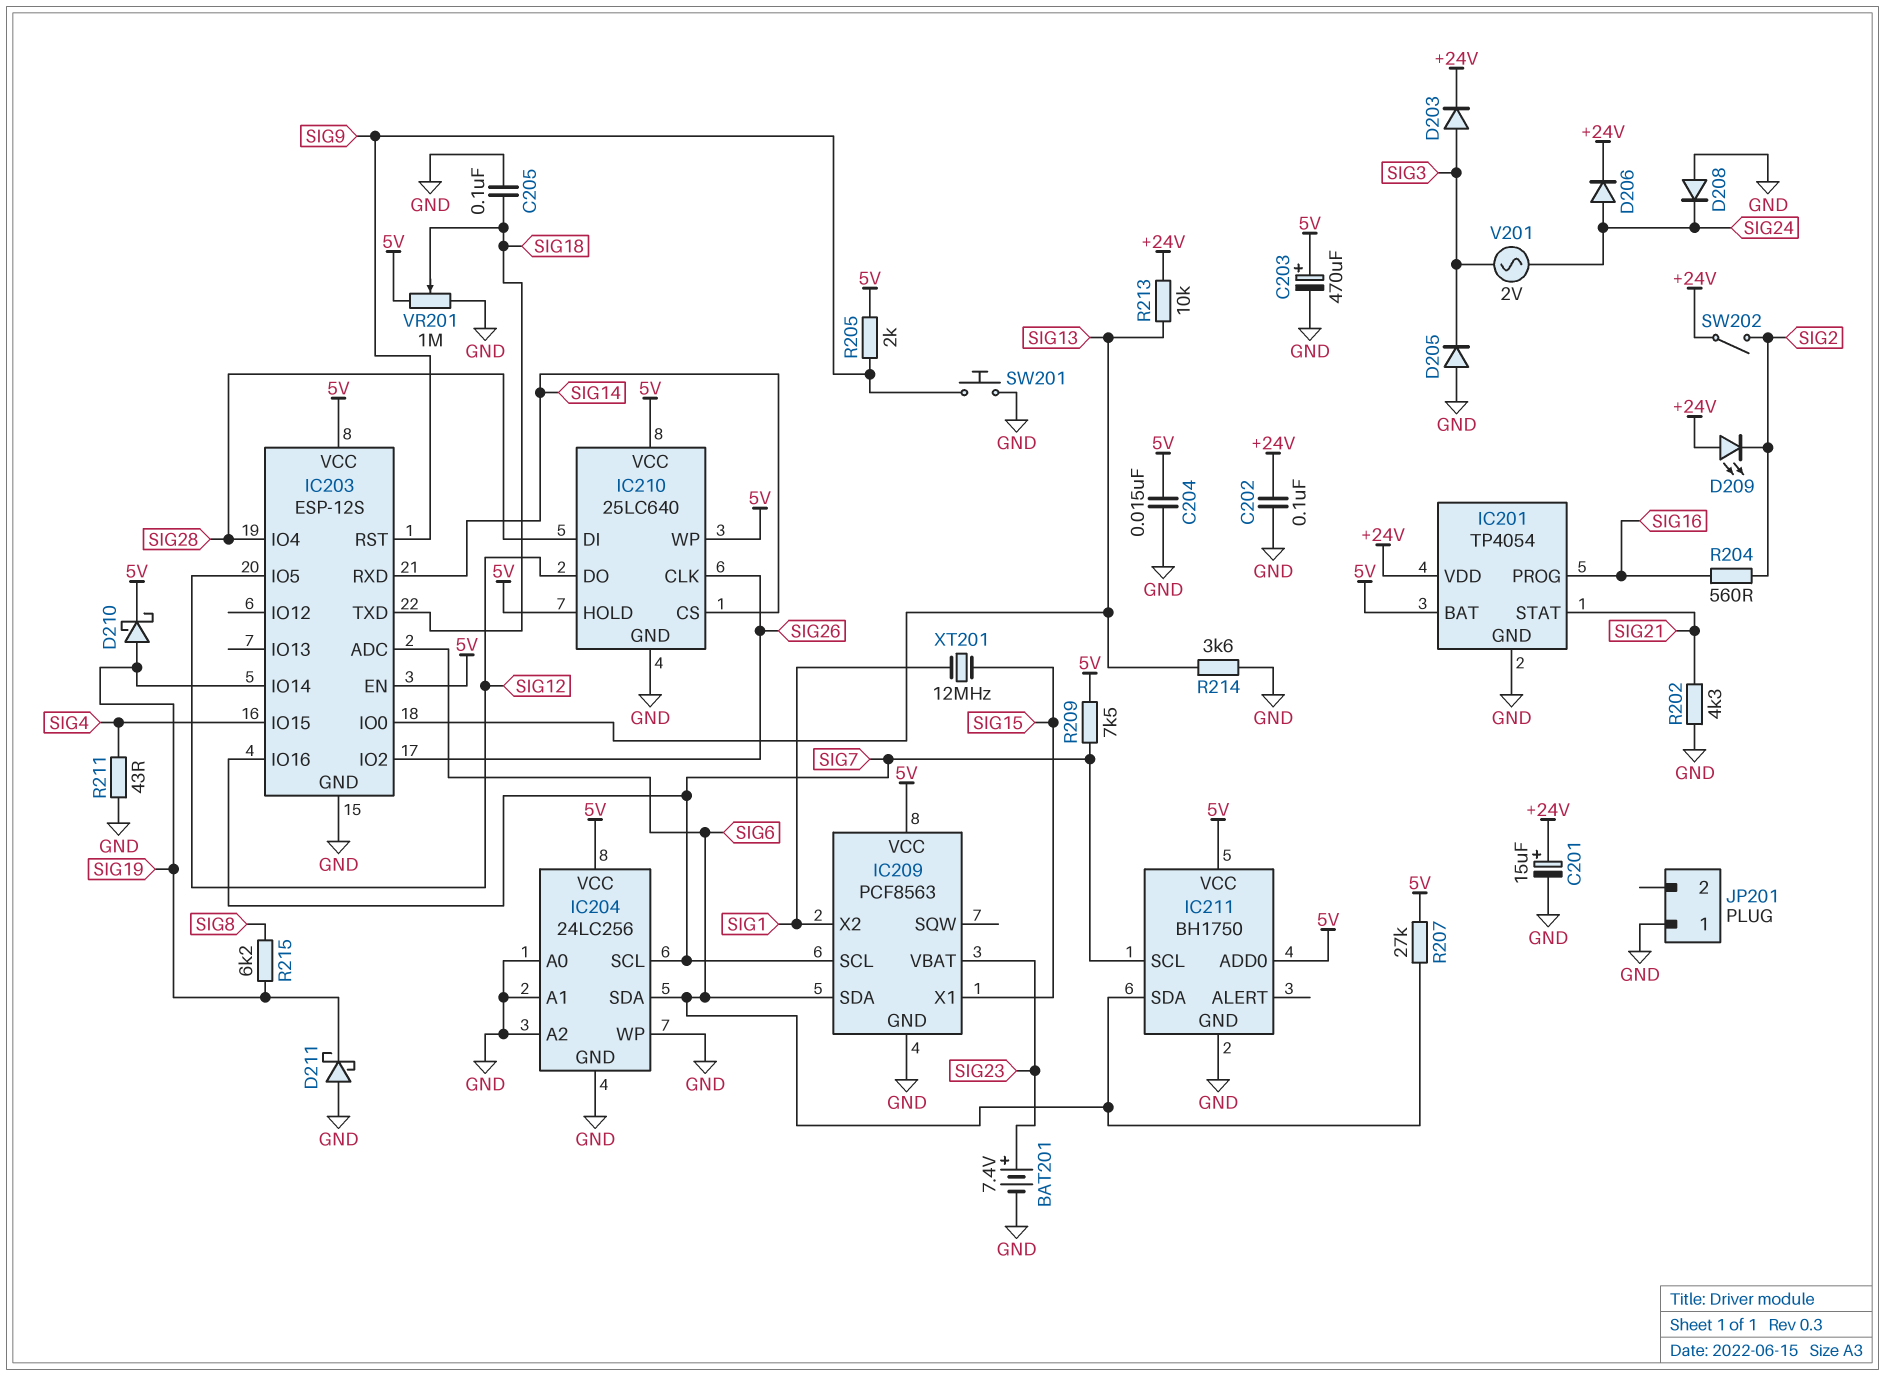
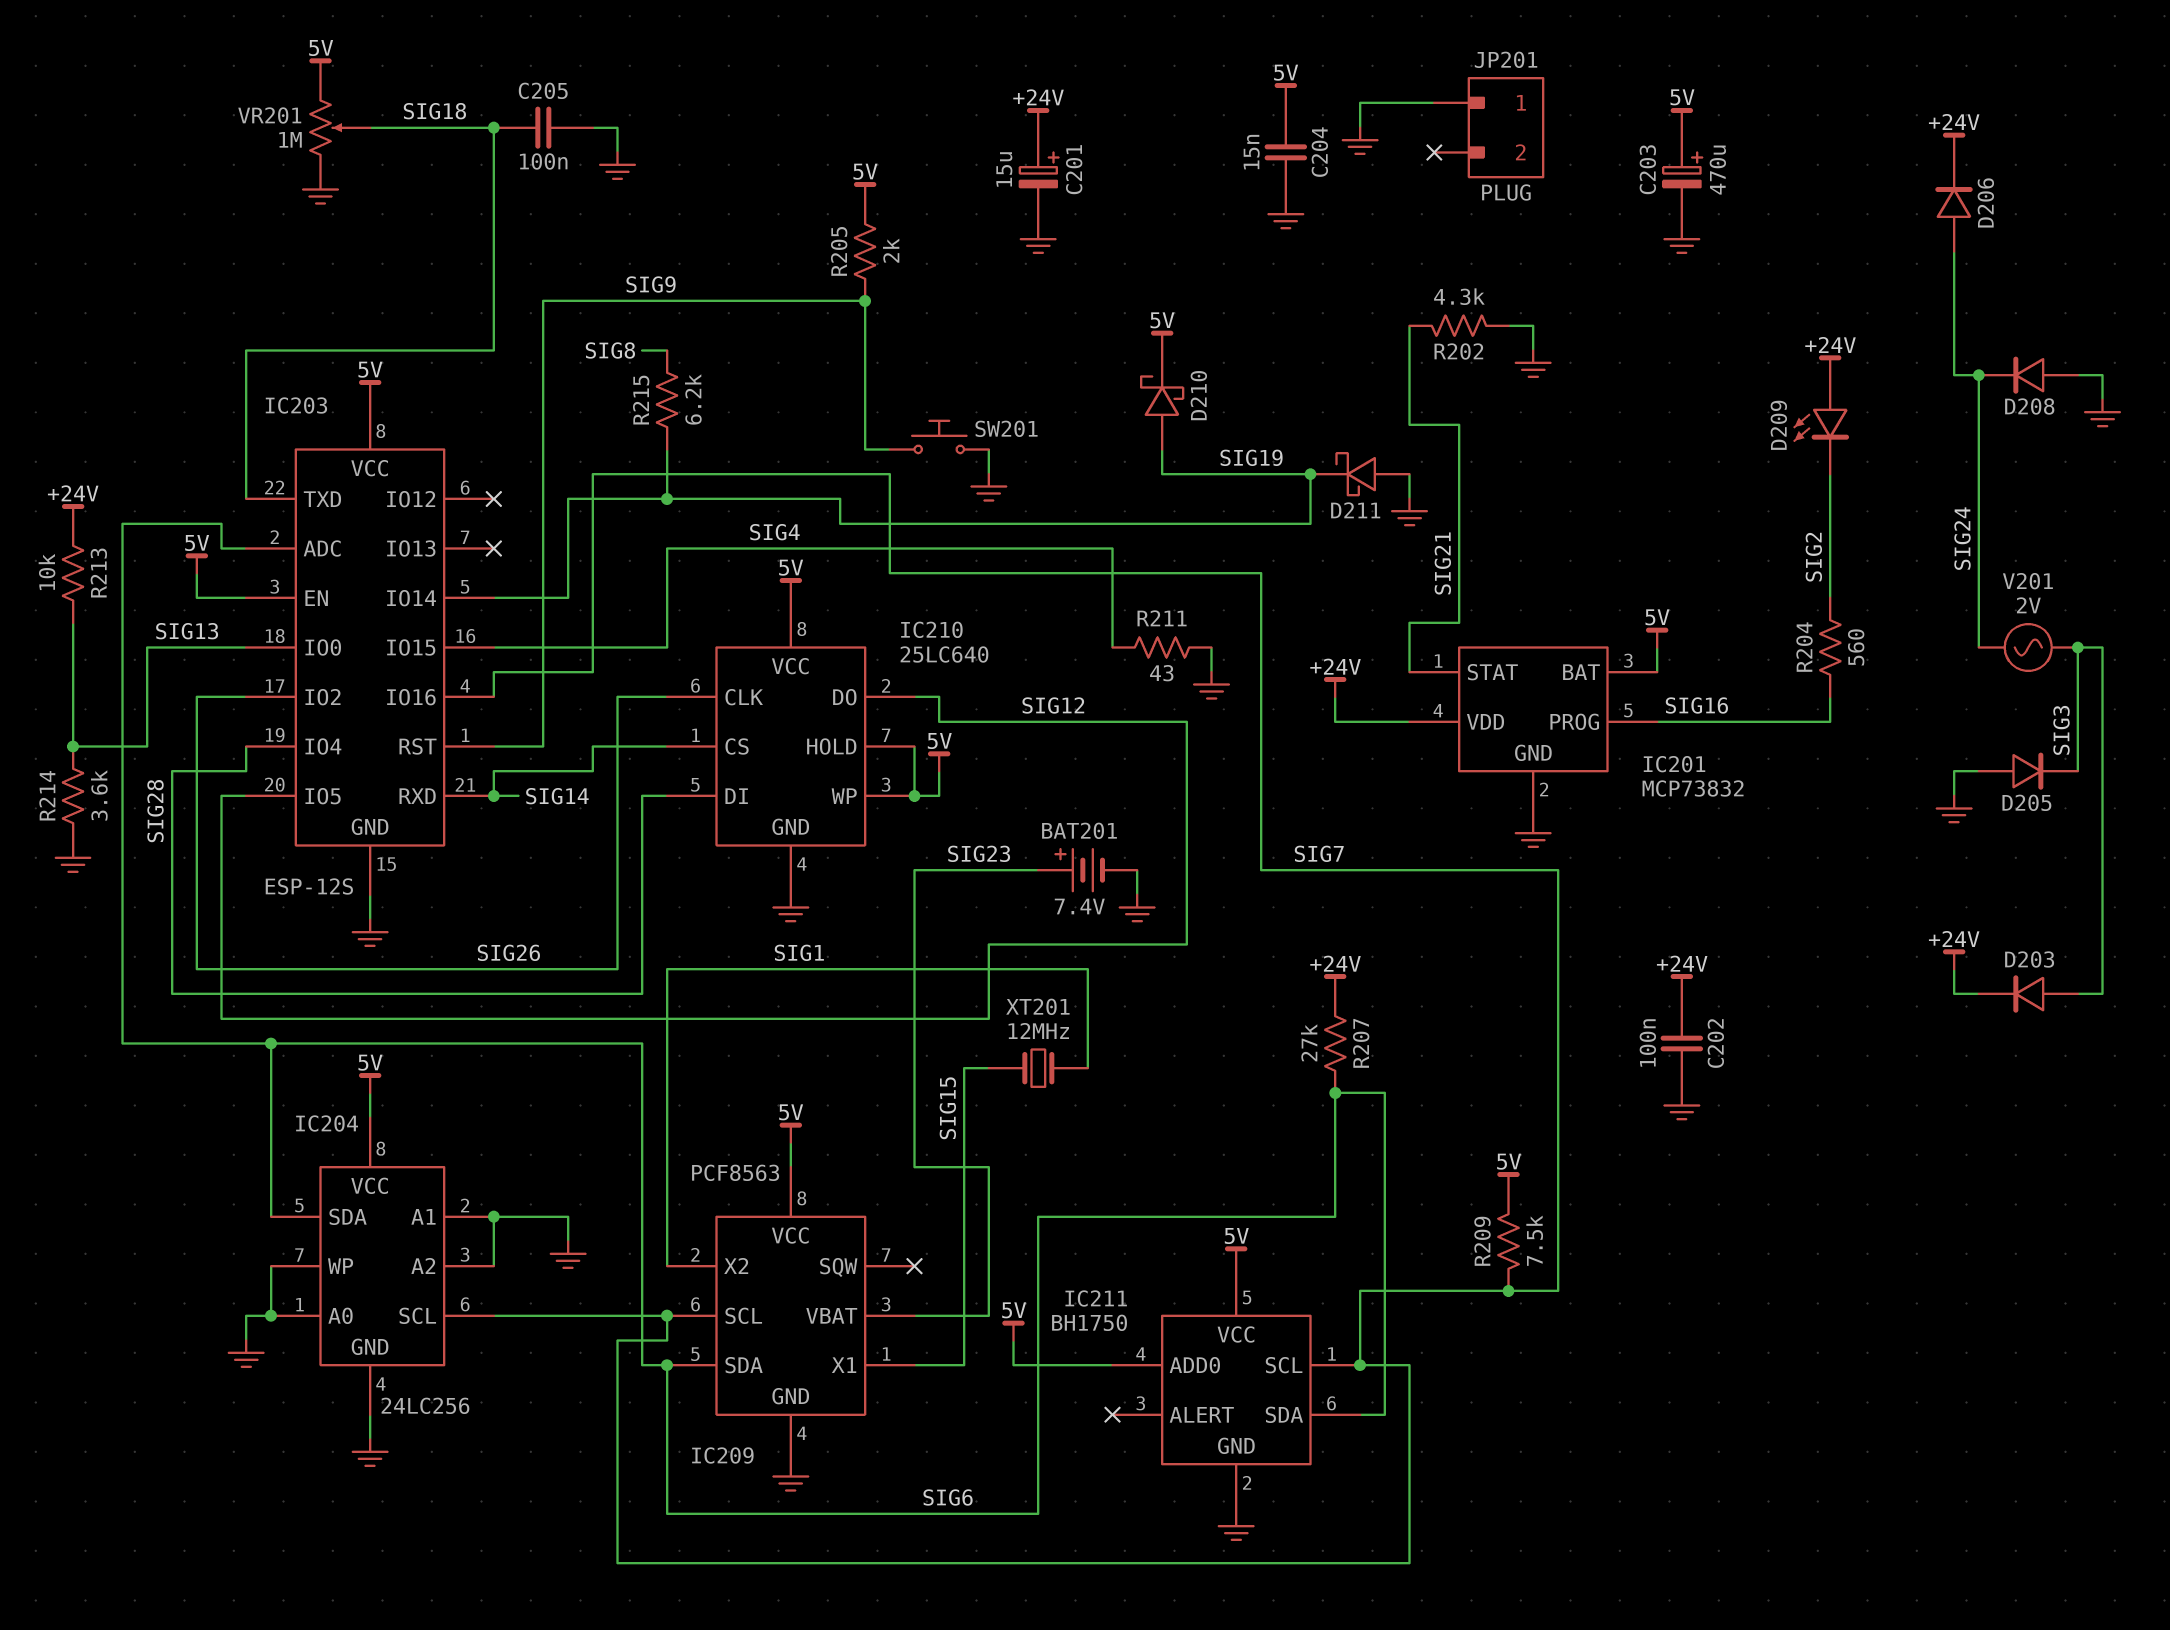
IC201: TP4054 -> MCP73832
R207: 27k (5V, SIG6) -> 27k (+24V, SIG6)
SW202: switch (+24V, SIG2) -> none

